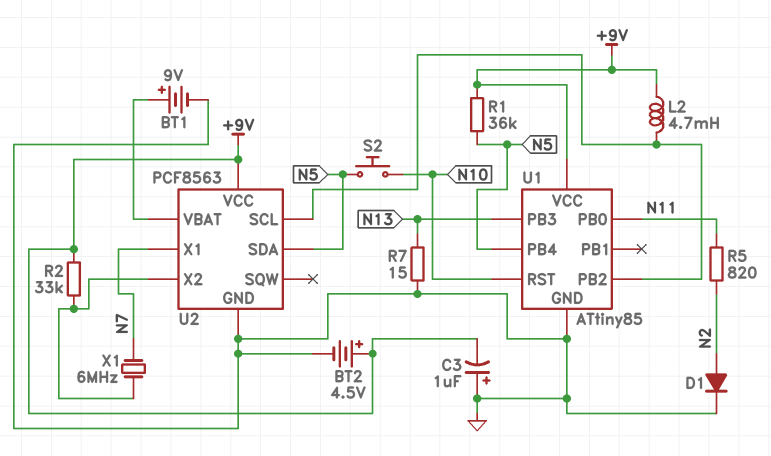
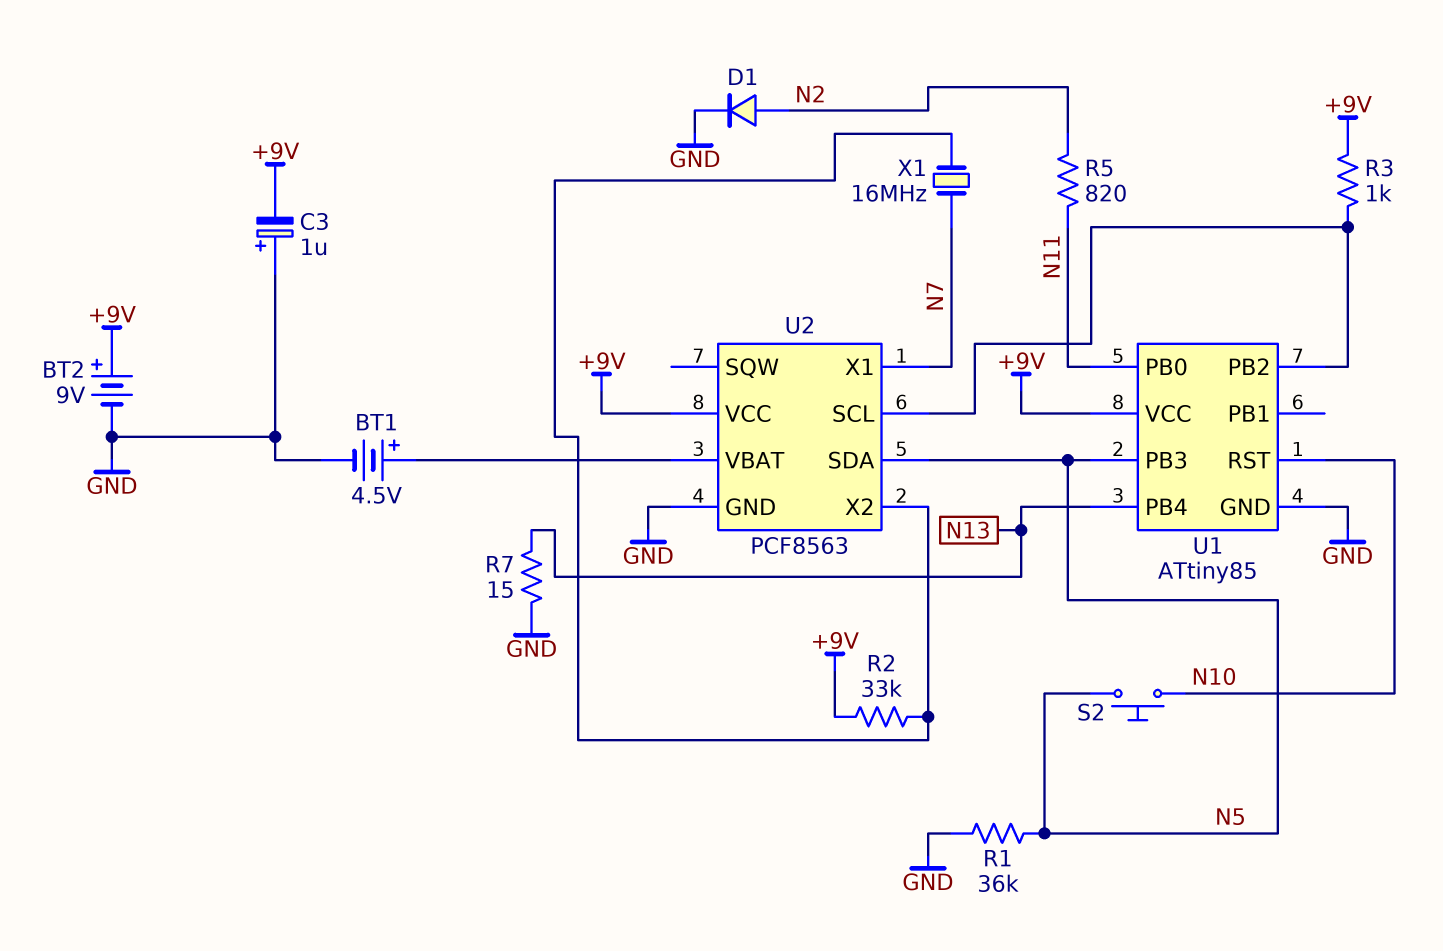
BT1: 9V (plus U2/VBAT, minus GND) -> 4.5V (plus U2/VBAT, minus GND)
BT2: 4.5V (plus +9V, minus GND) -> 9V (plus +9V, minus GND)
L2: 4.7mH (+9V, U1/PB2) -> none
R1: 36k (+9V, N5) -> 36k (GND, N5)
R3: none -> 1k (+9V, U1/PB2)
U1 pin PB3: N13 -> N5
U1 pin PB4: N5 -> N13
X1: 6MHz (N7, U2/X2) -> 16MHz (N7, U2/X2)

